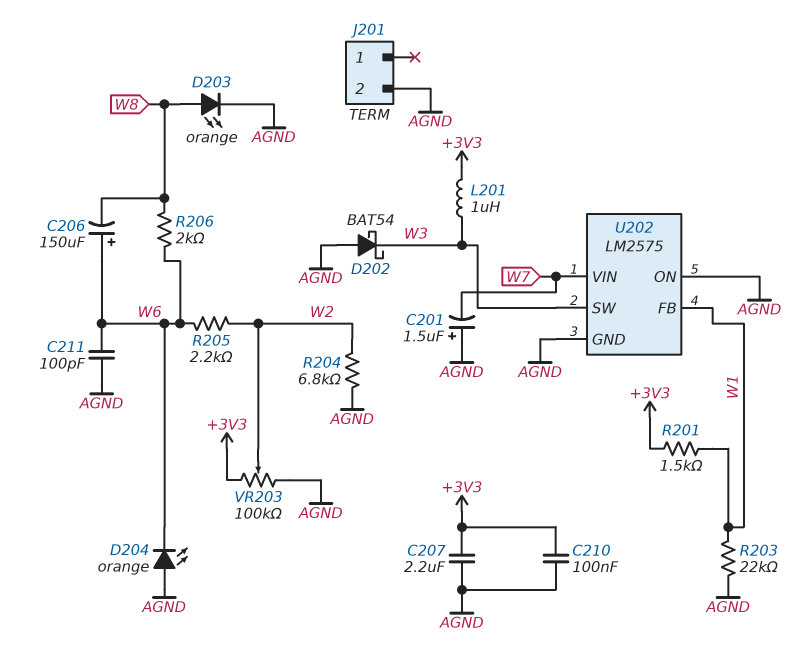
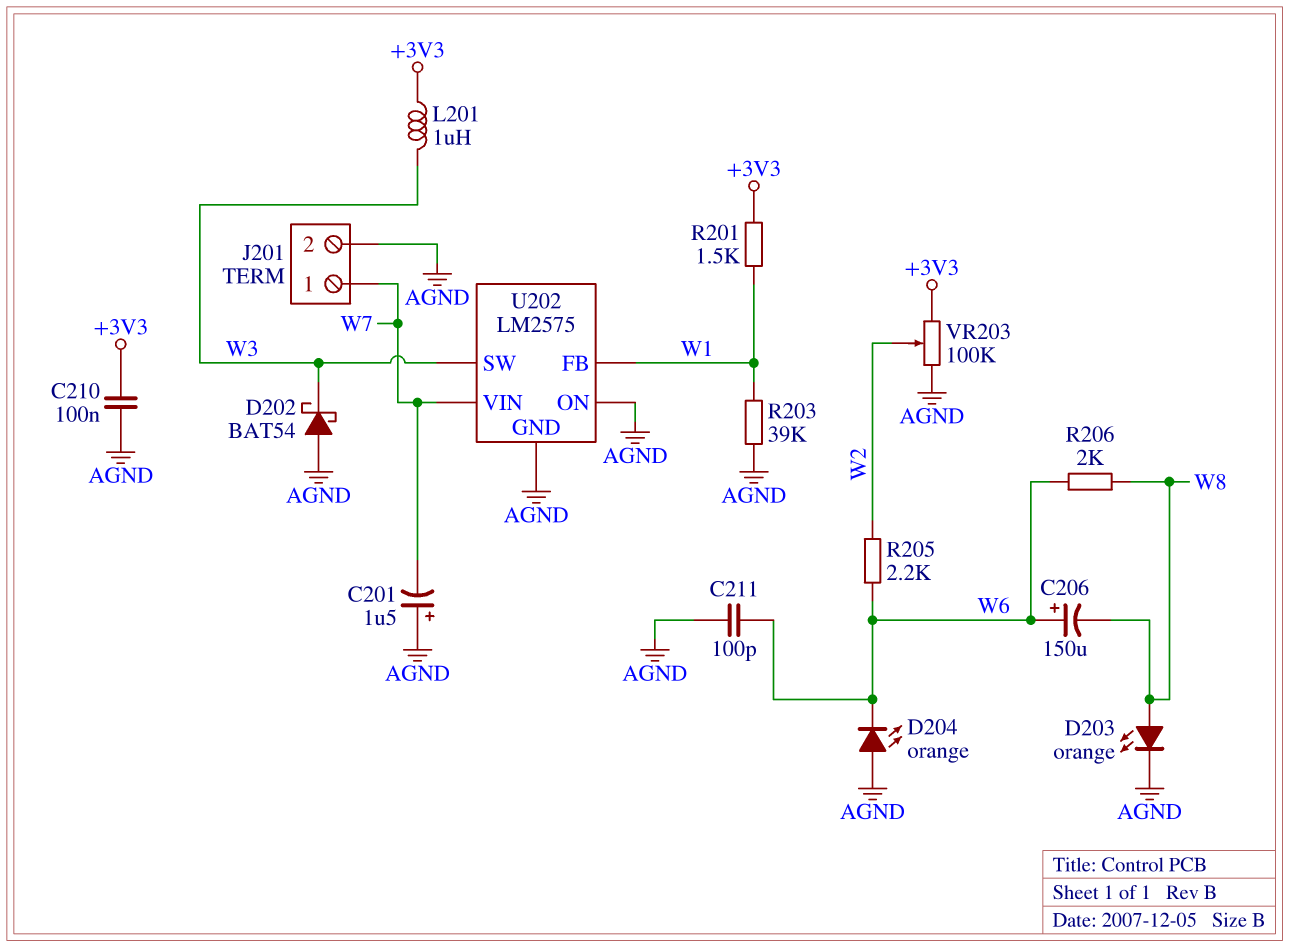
C207: 2.2uF (+3V3, AGND) -> none
J201 pin 1: none -> W7
R203: 22k (AGND, W1) -> 39k (AGND, W1)
R204: 6.8k (AGND, W2) -> none

